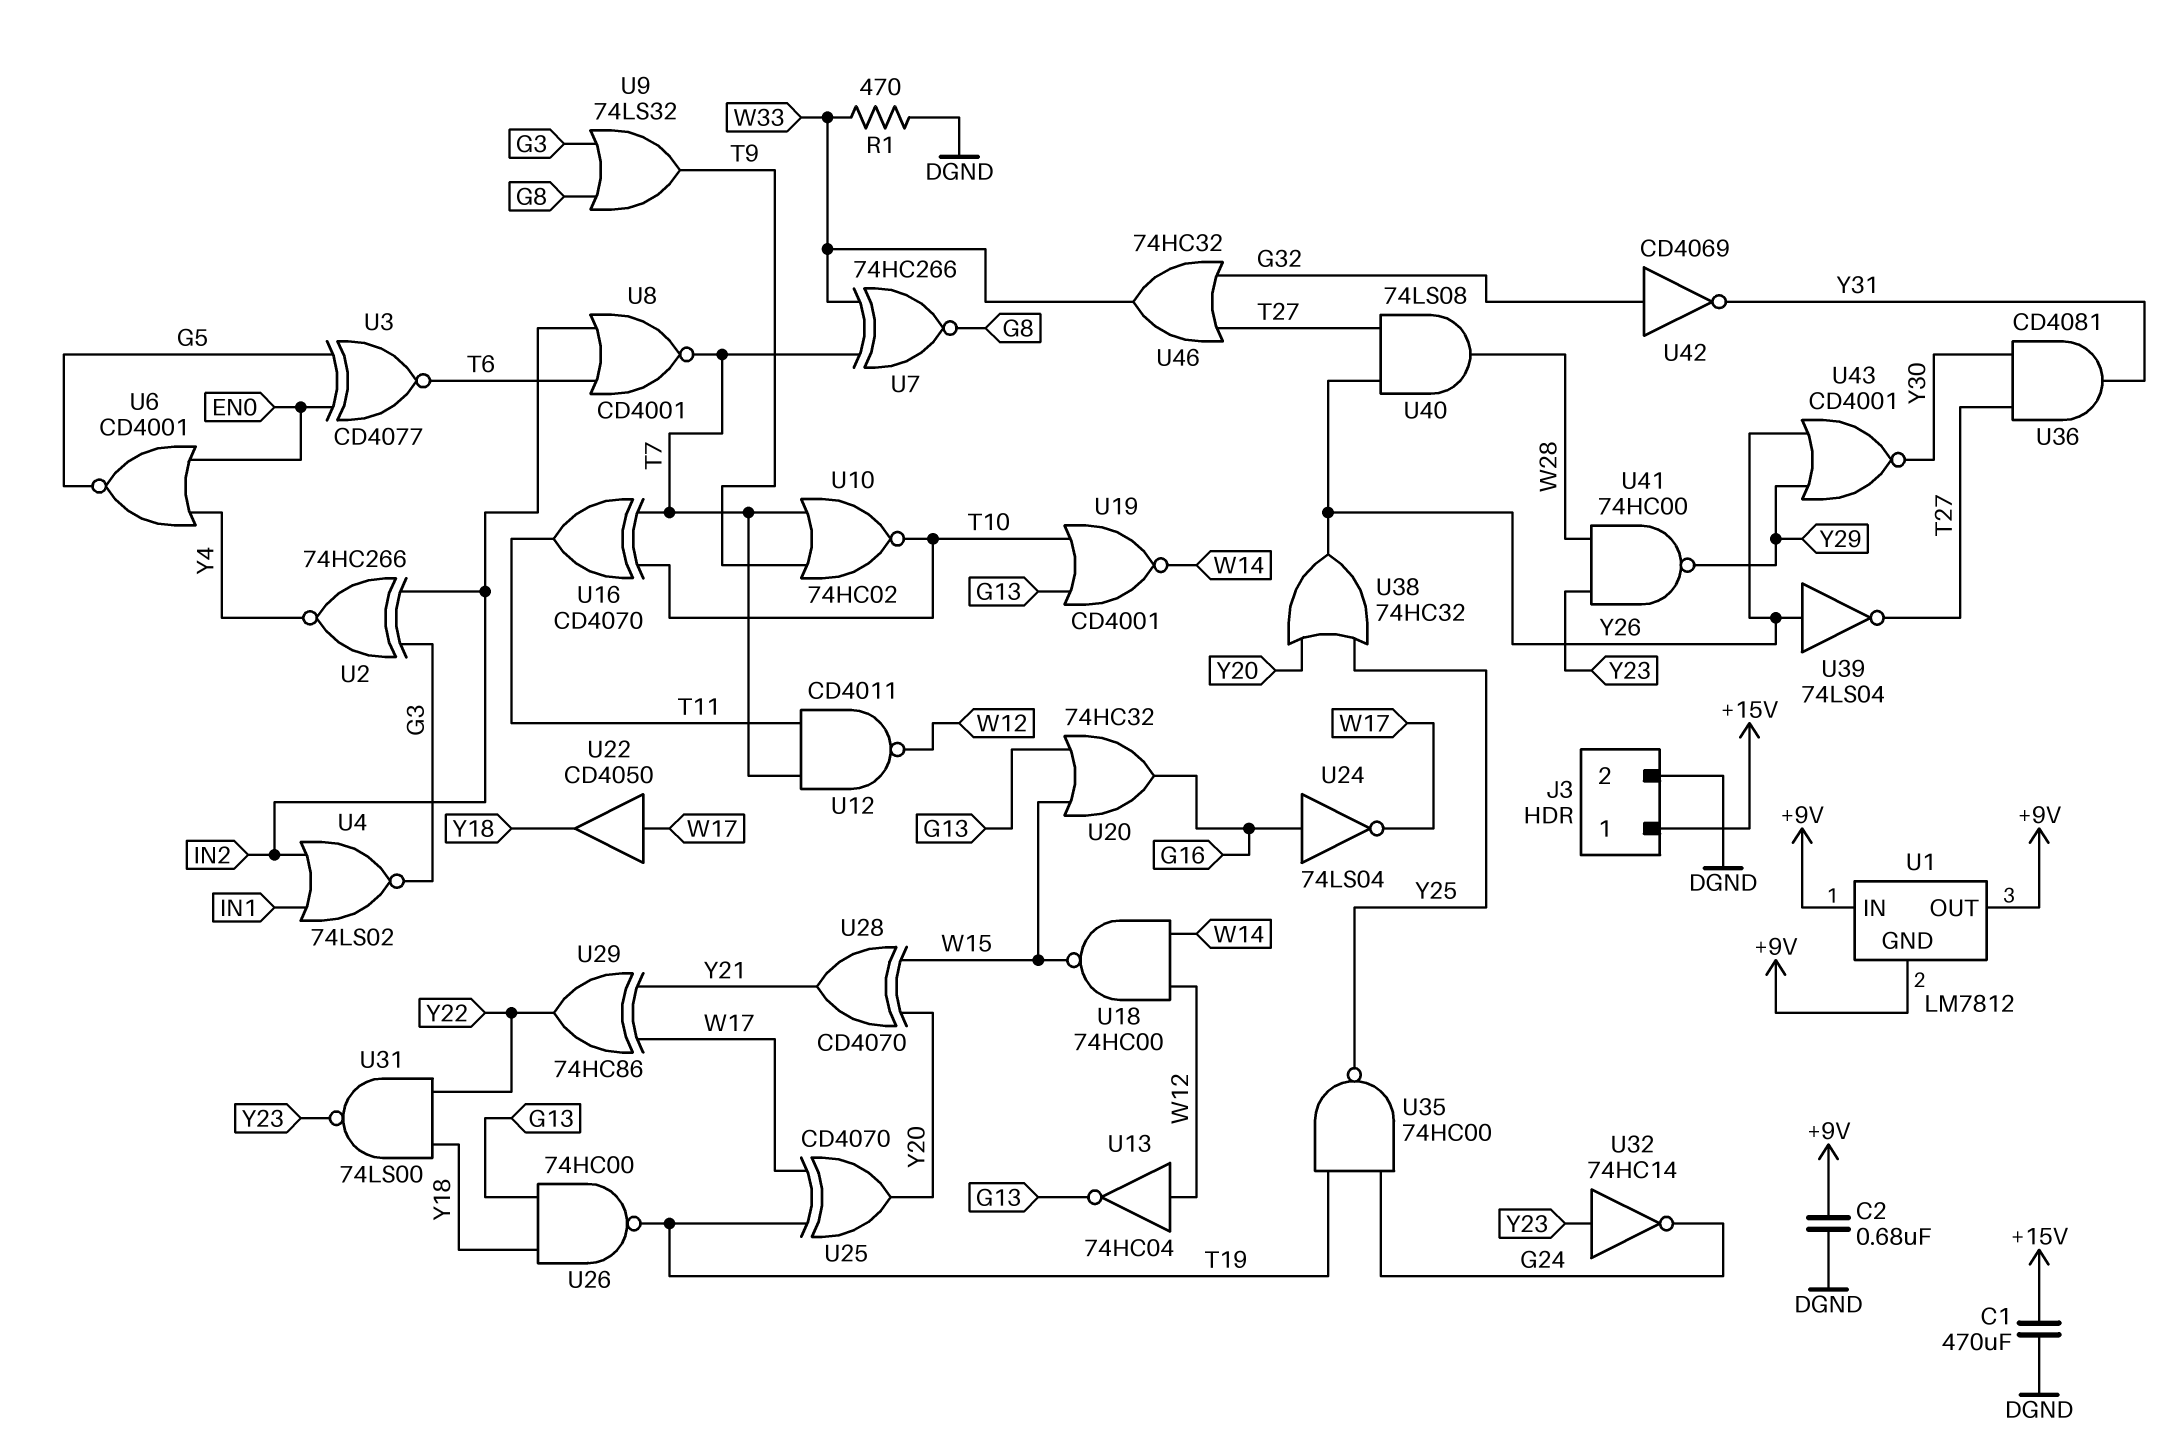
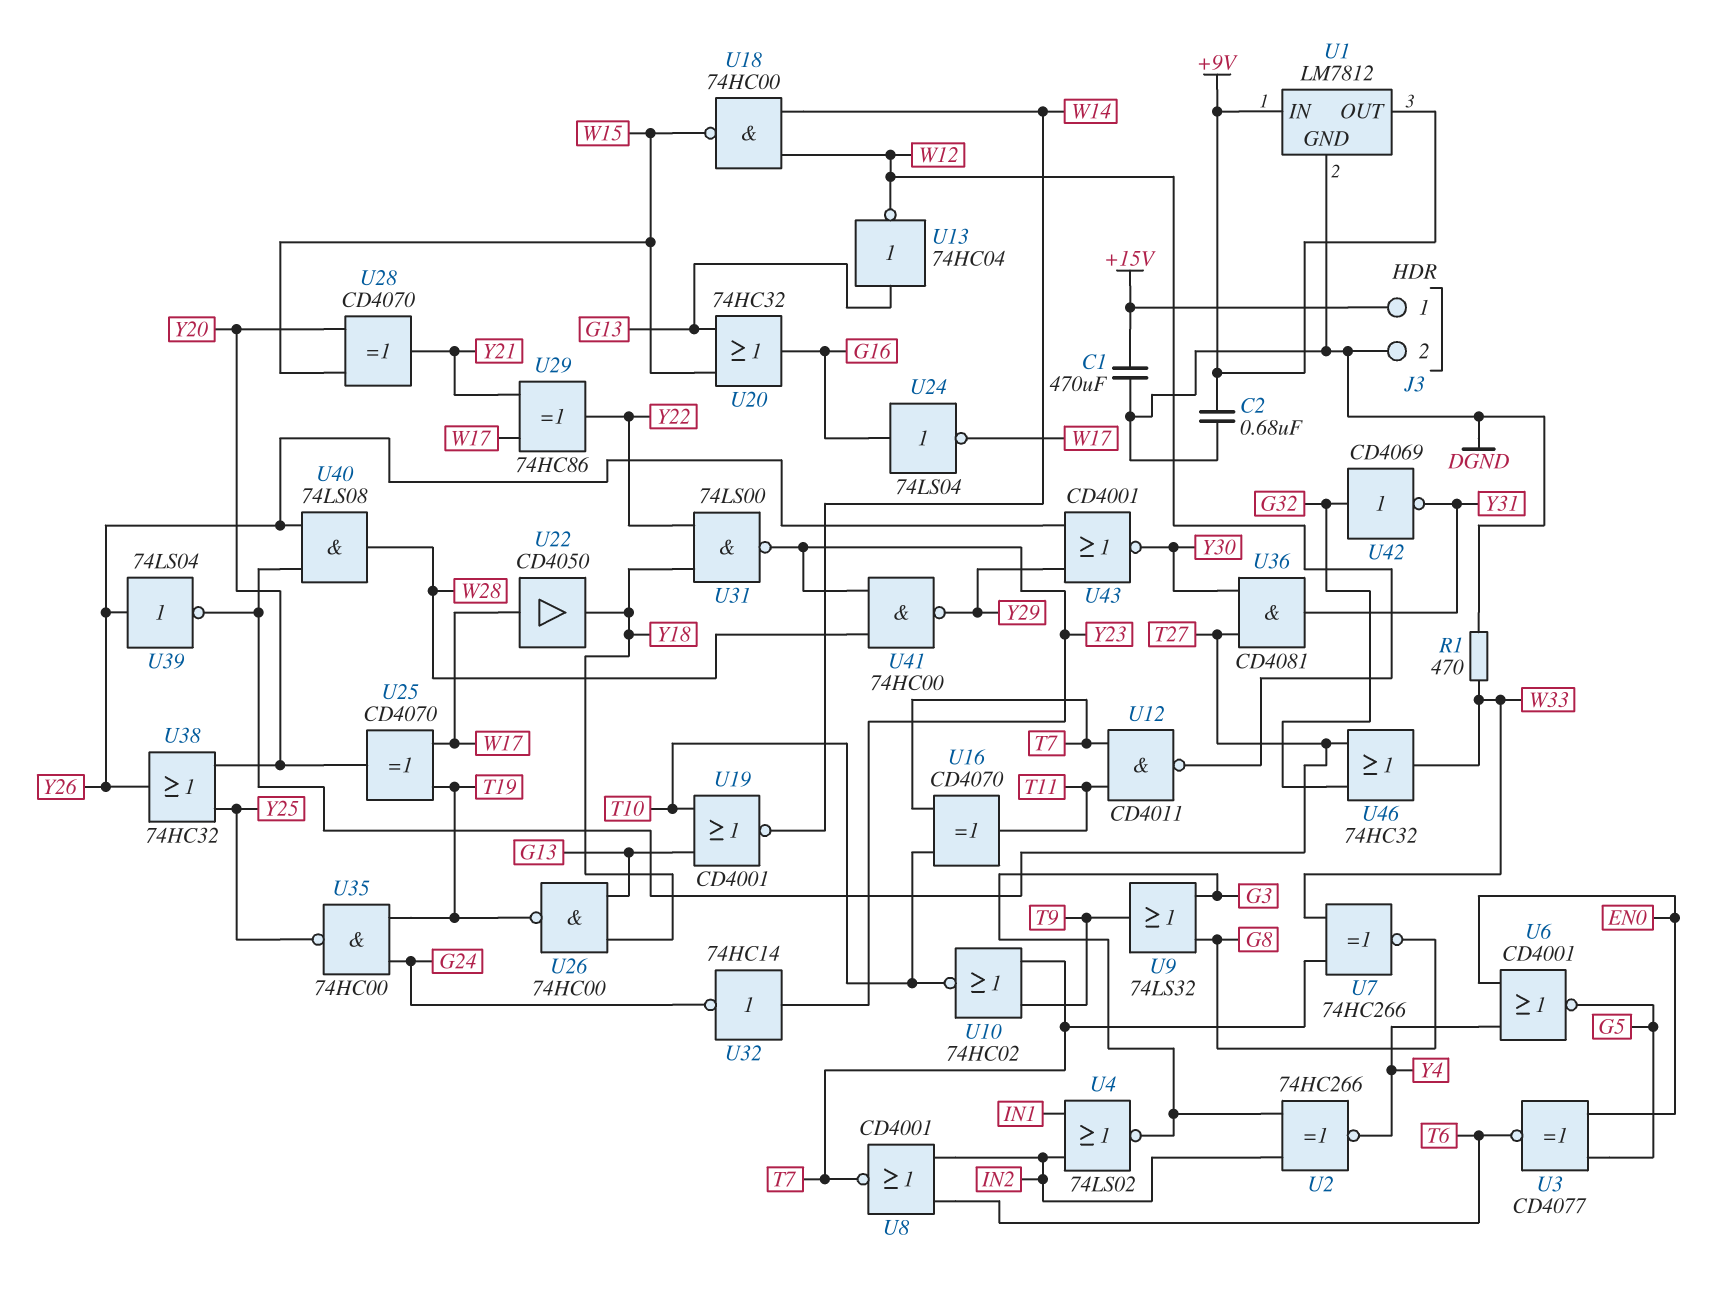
U1 pin GND: +9V -> DGND
U13: NOT 74HC04 (in W12, out G13) -> NOT 74HC04 (in G13, out W12)

